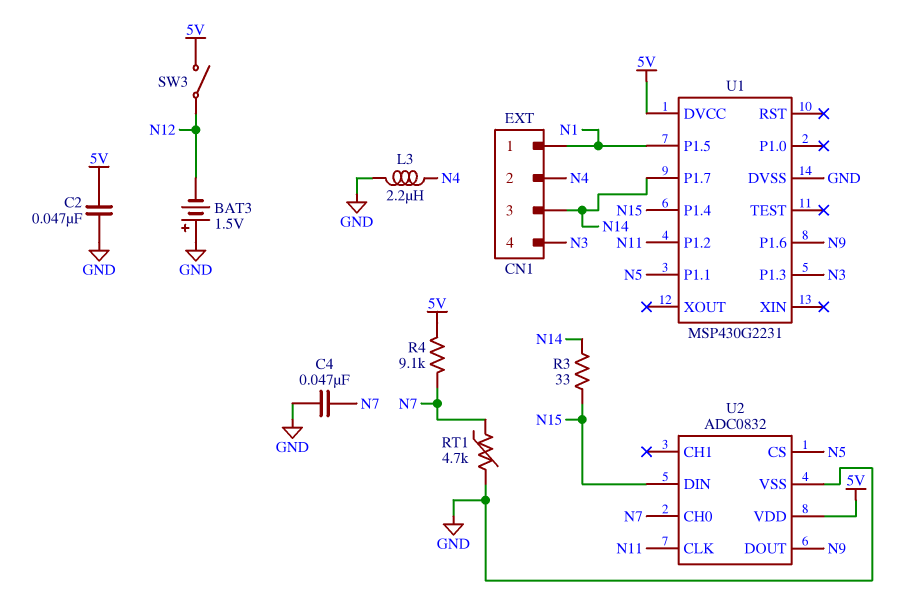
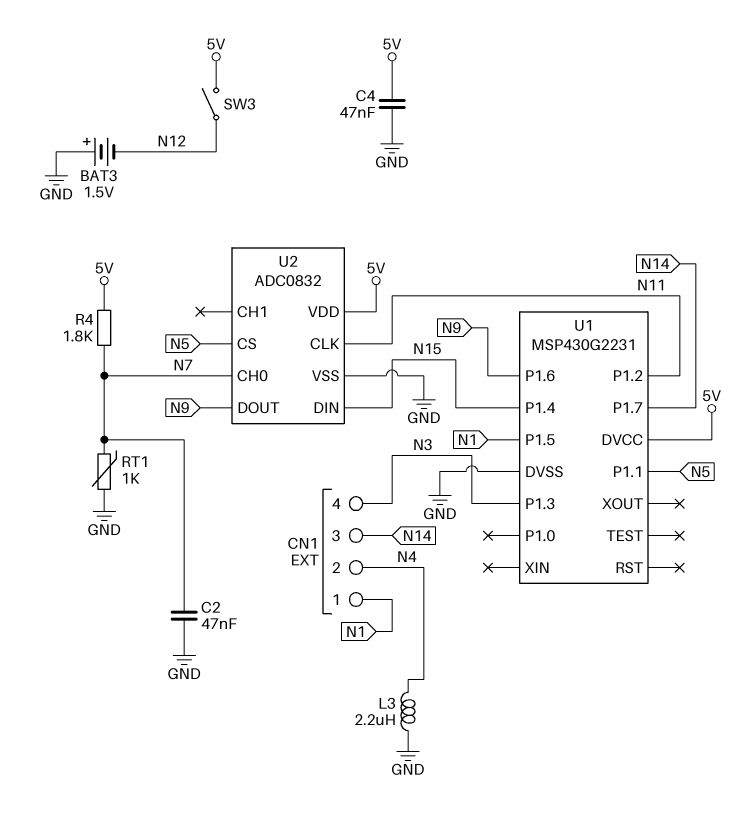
C2: 47nF (5V, GND) -> 47nF (GND, N7)
C4: 47nF (GND, N7) -> 47nF (5V, GND)
R3: 33 (N14, N15) -> none
R4: 9.1k (5V, N7) -> 1.8k (5V, N7)
RT1: 4.7k (GND, N7) -> 1k (GND, N7)

